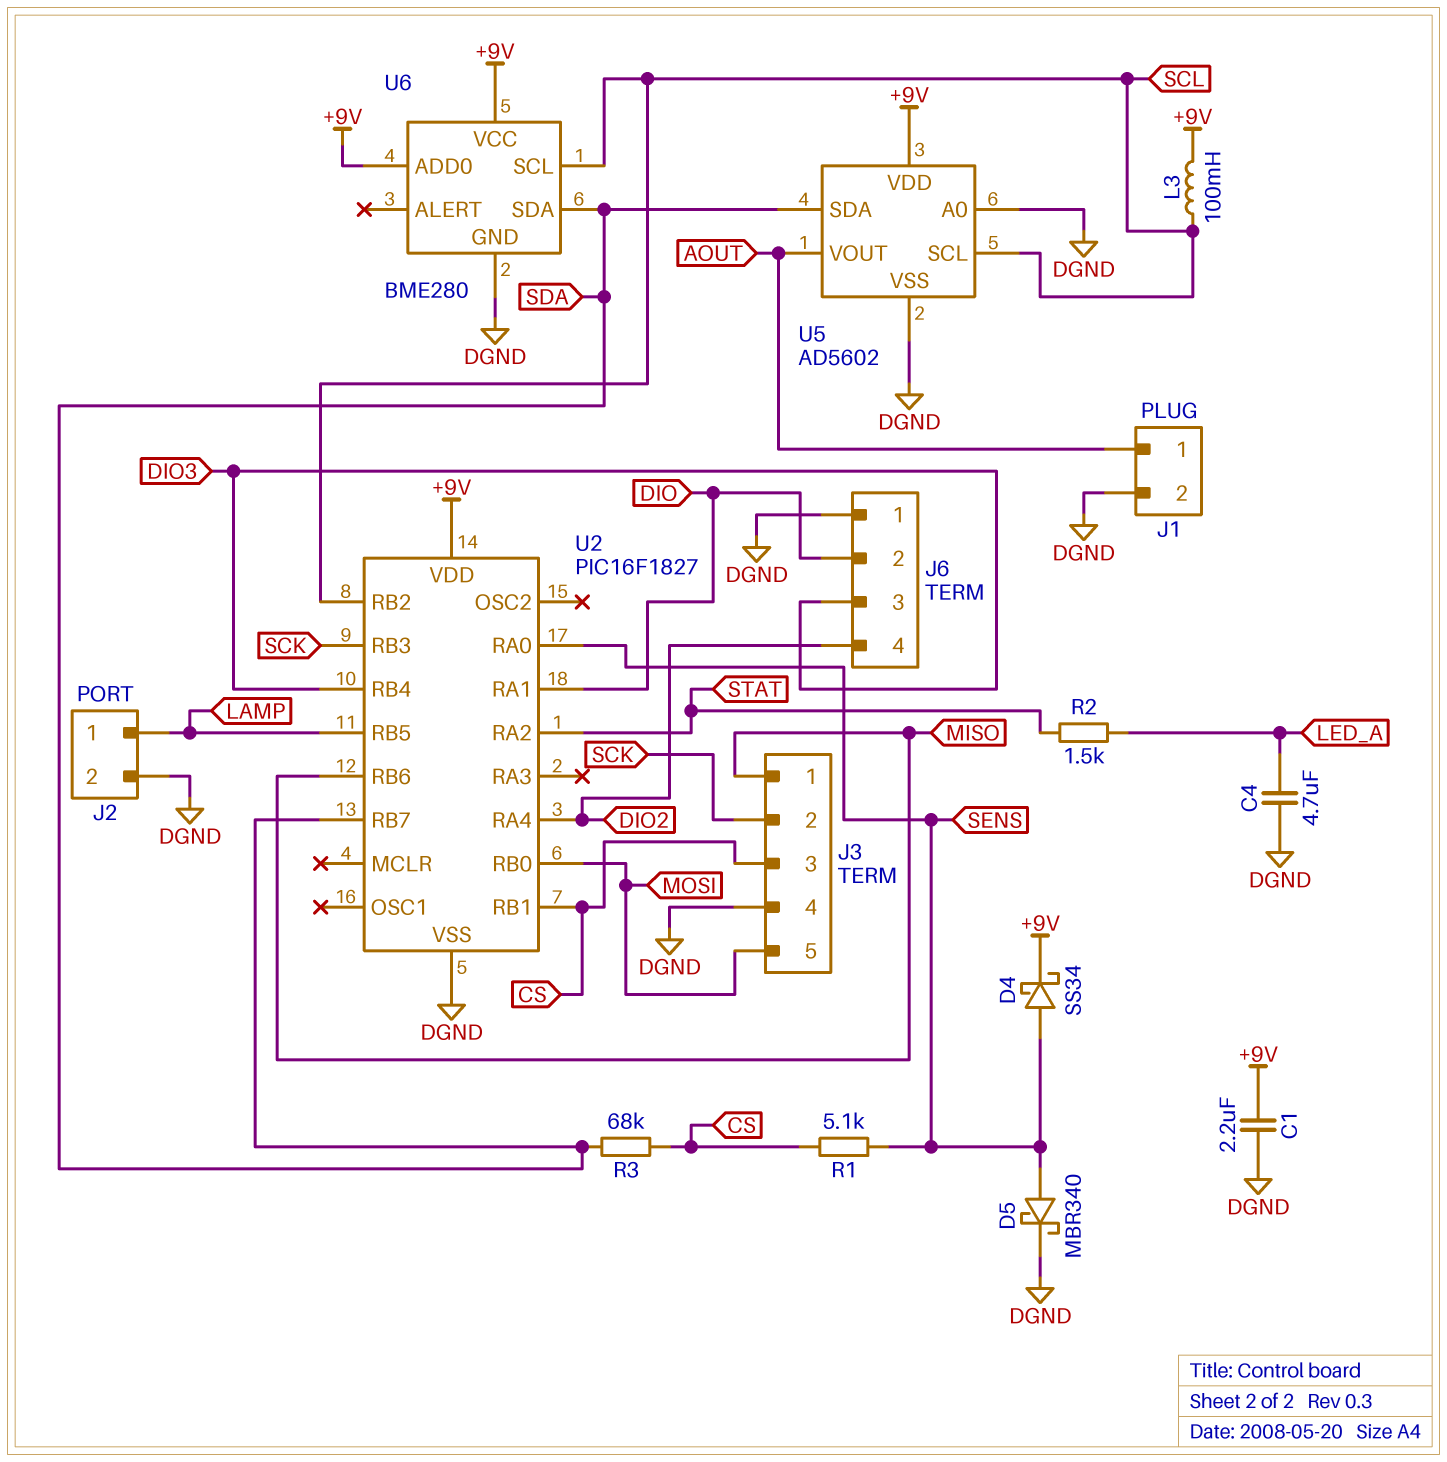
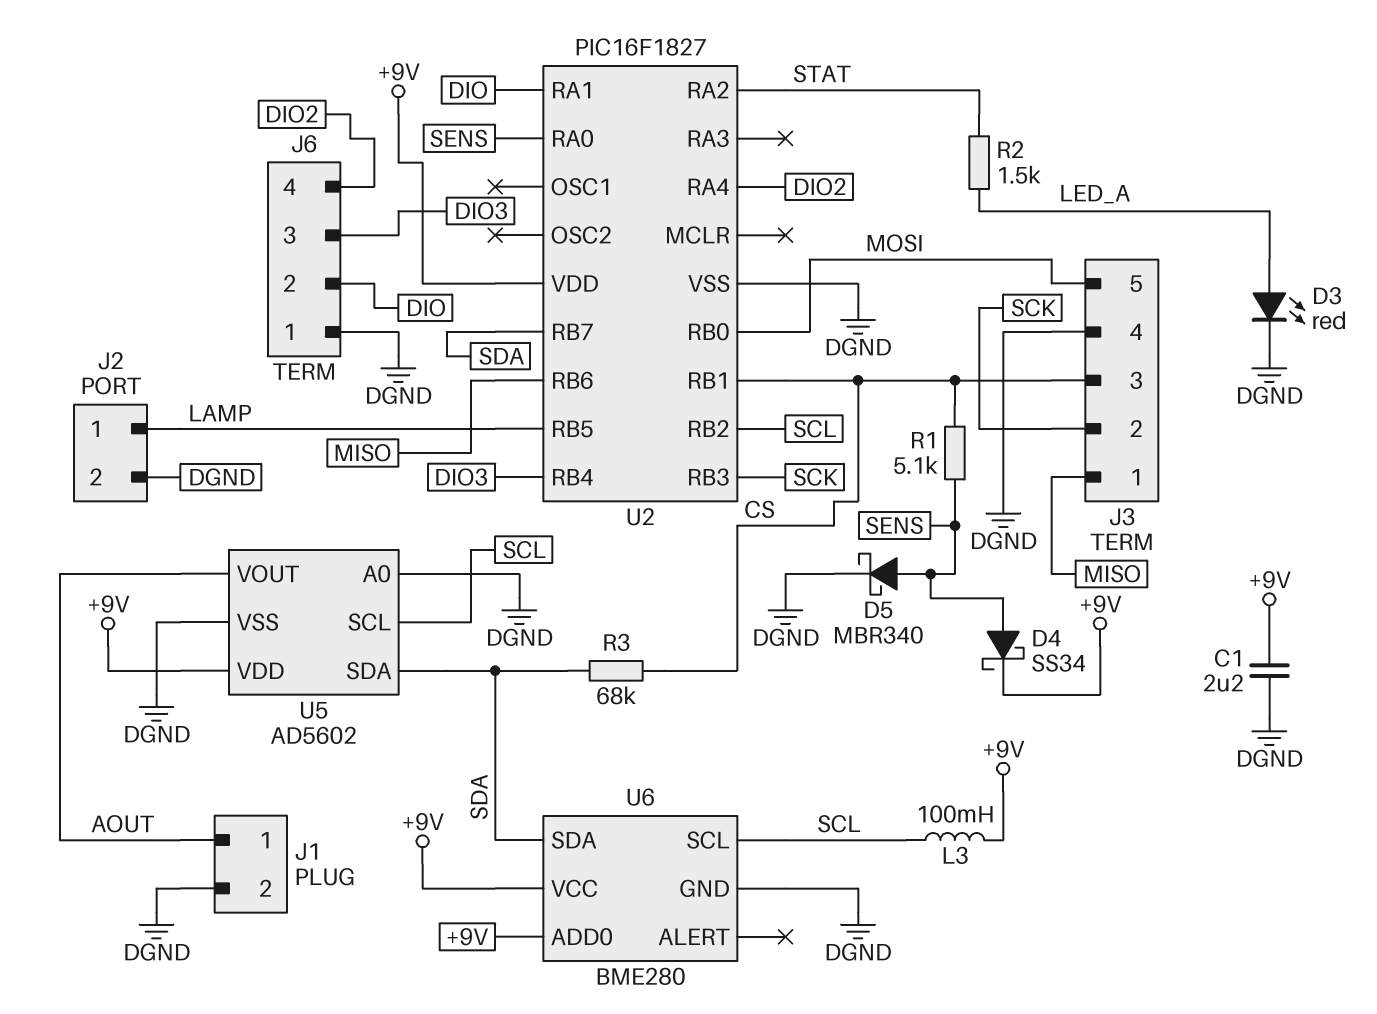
C4: 4.7uF (DGND, LED_A) -> none
D3: none -> LED red (A LED_A, K DGND)

